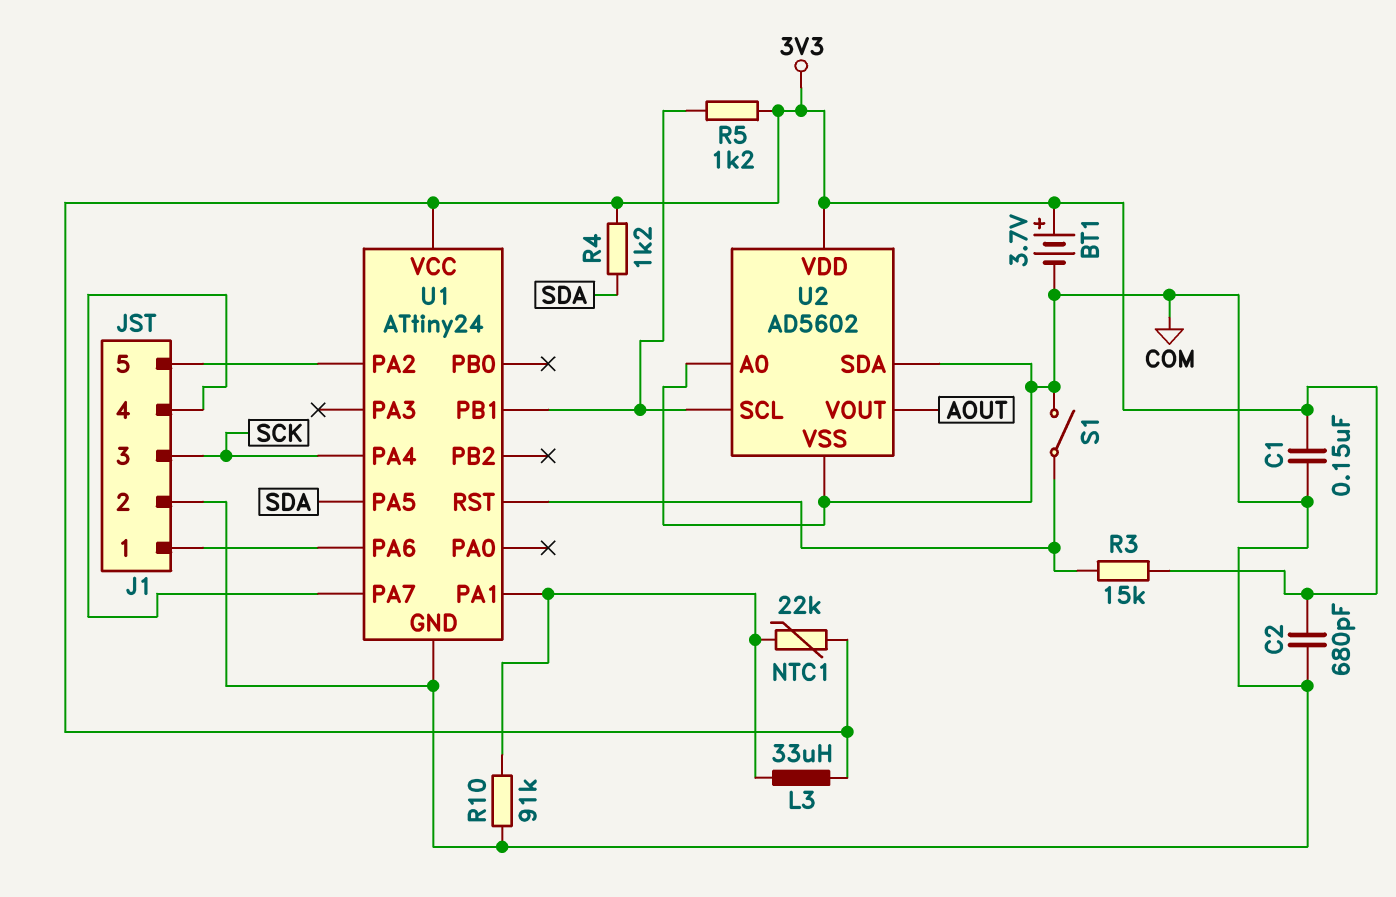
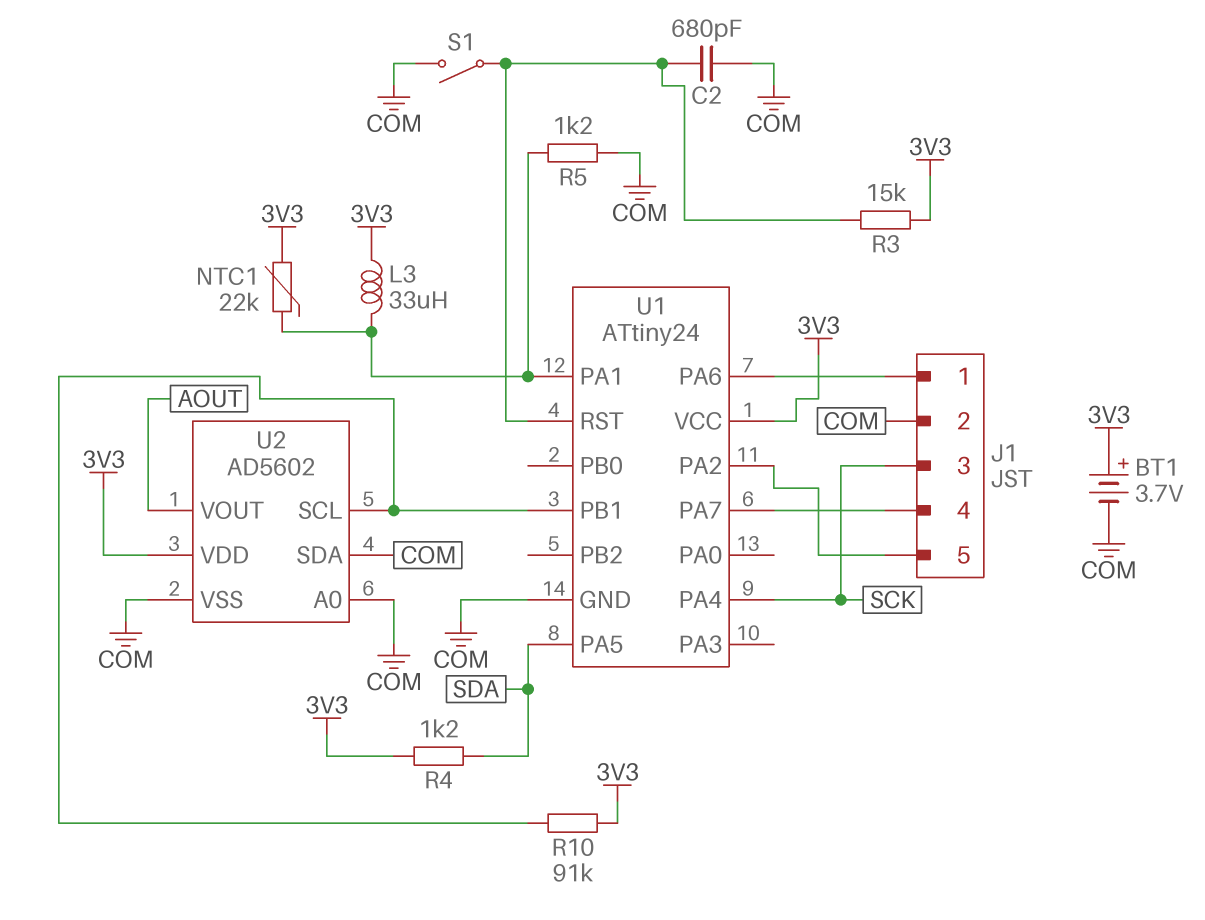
C1: 150nF (3V3, COM) -> none
C2: 680pF (3V3, COM) -> 680pF (COM, U1/RST)
R5: 1.2k (3V3, U1/PB1) -> 1.2k (COM, U1/PA1)
R10: 91k (COM, U1/PA1) -> 91k (3V3, U1/PB1)

